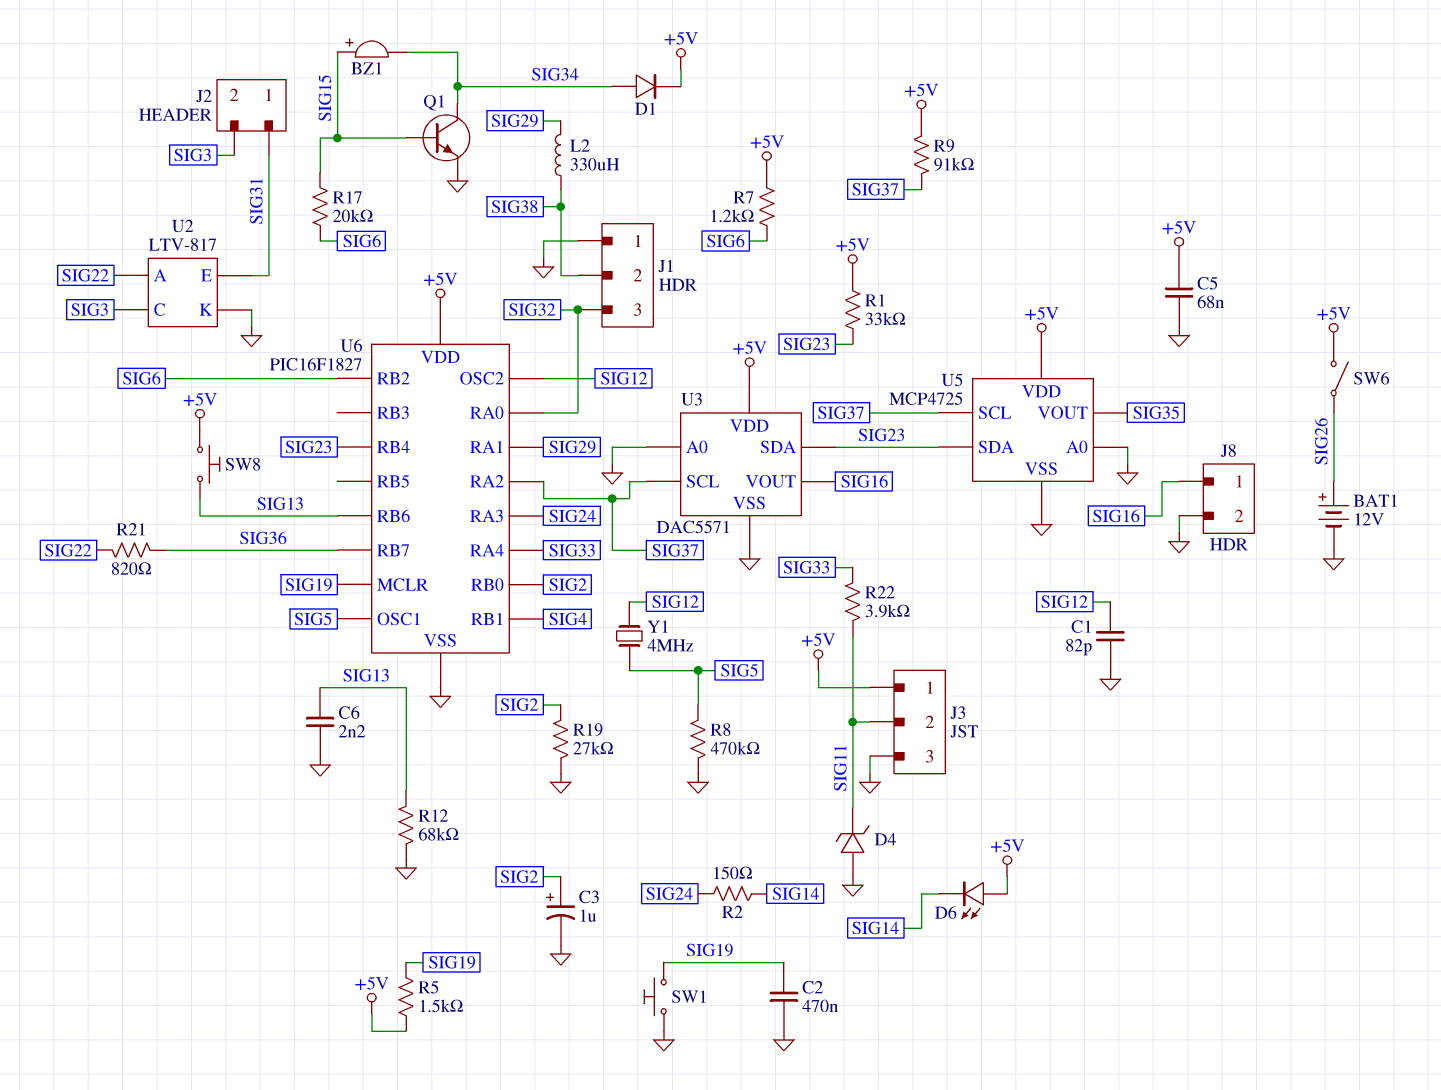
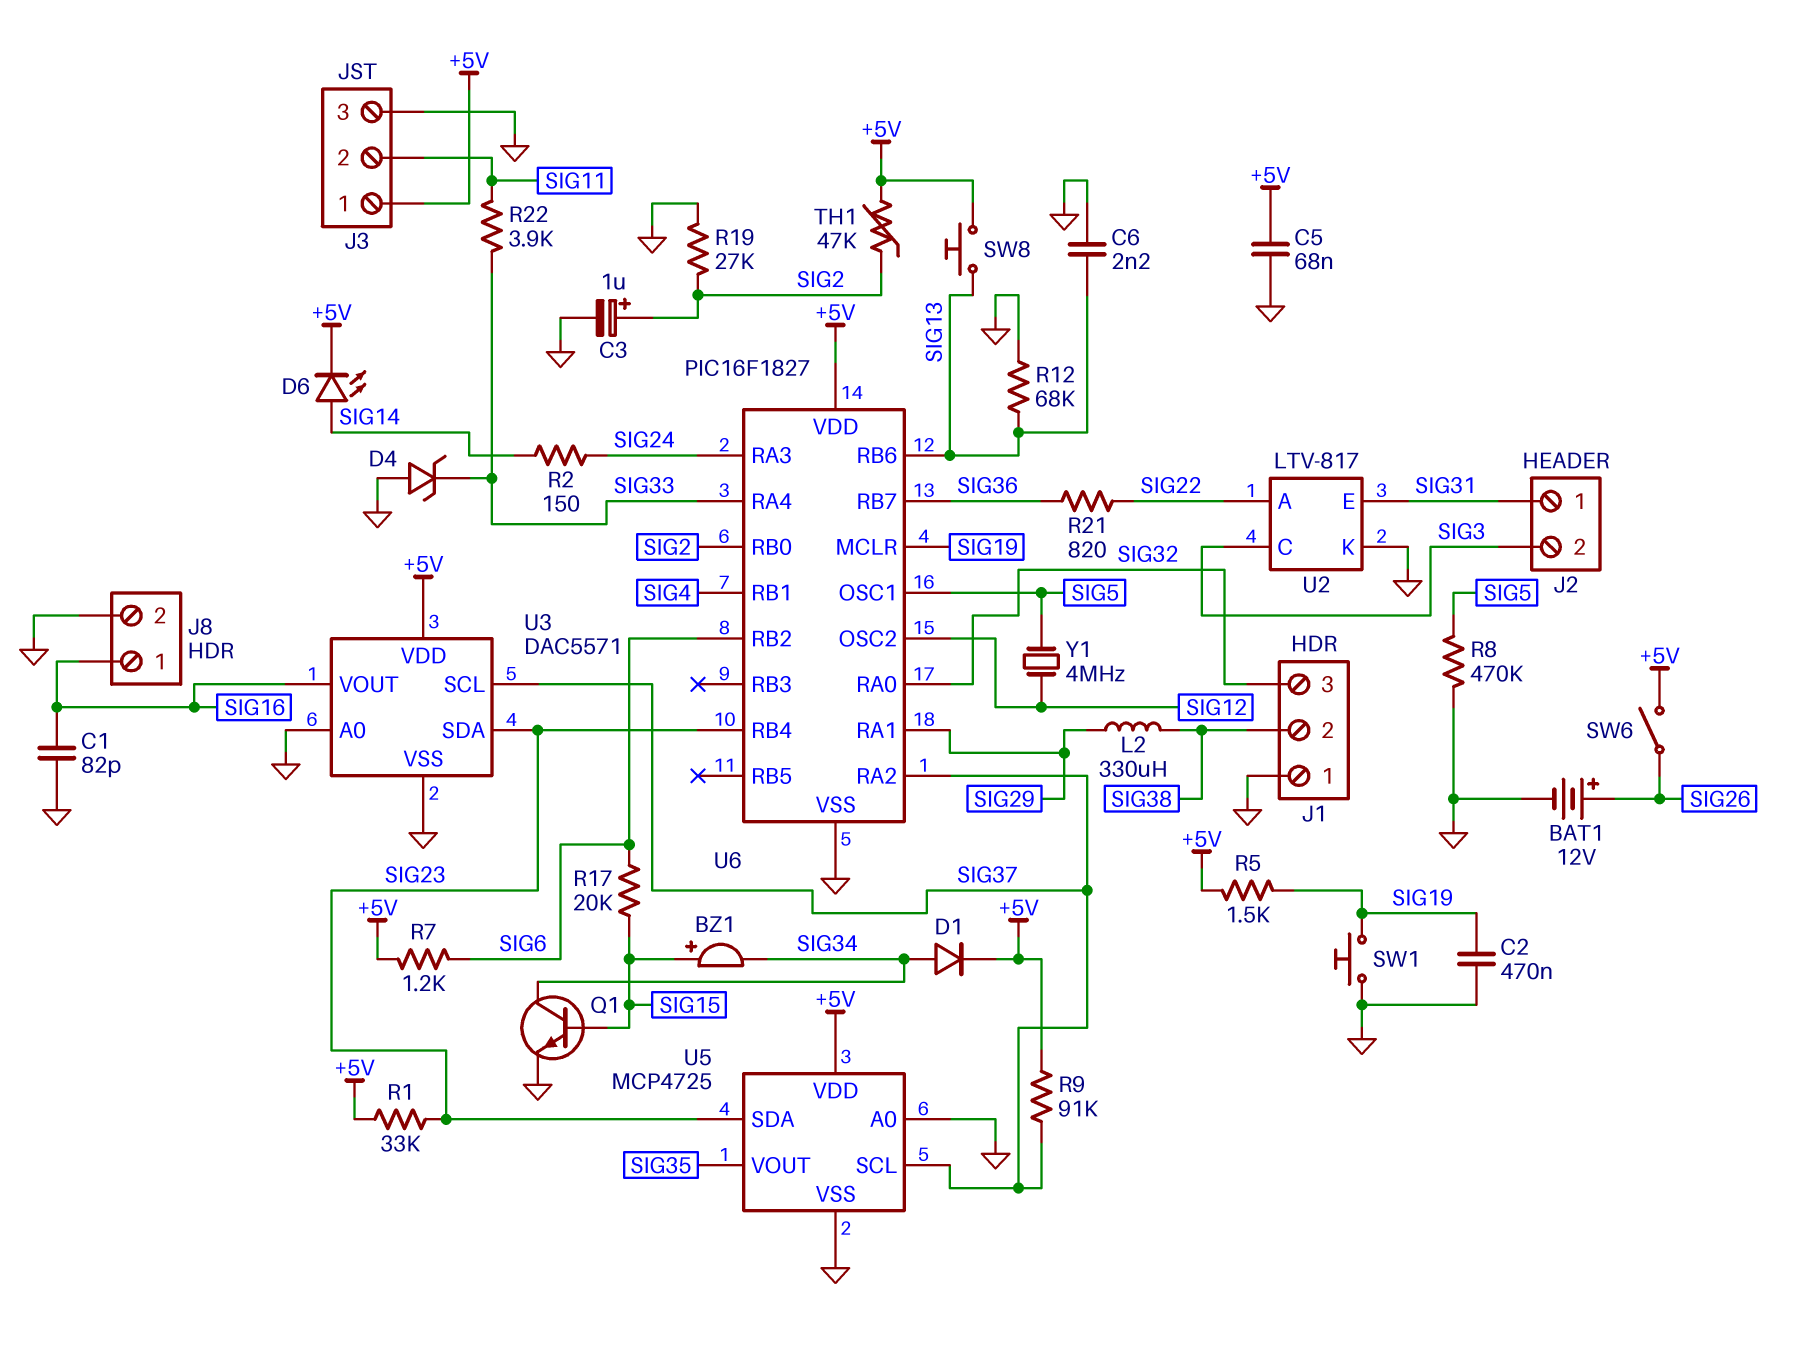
C1: 82pF (GND, SIG12) -> 82pF (GND, SIG16)
D4: zener (A GND, K SIG11) -> zener (A GND, K SIG33)
D6: LED (A +5V, K SIG14) -> LED (A SIG14, K +5V)
TH1: none -> 47k (+5V, SIG2)

